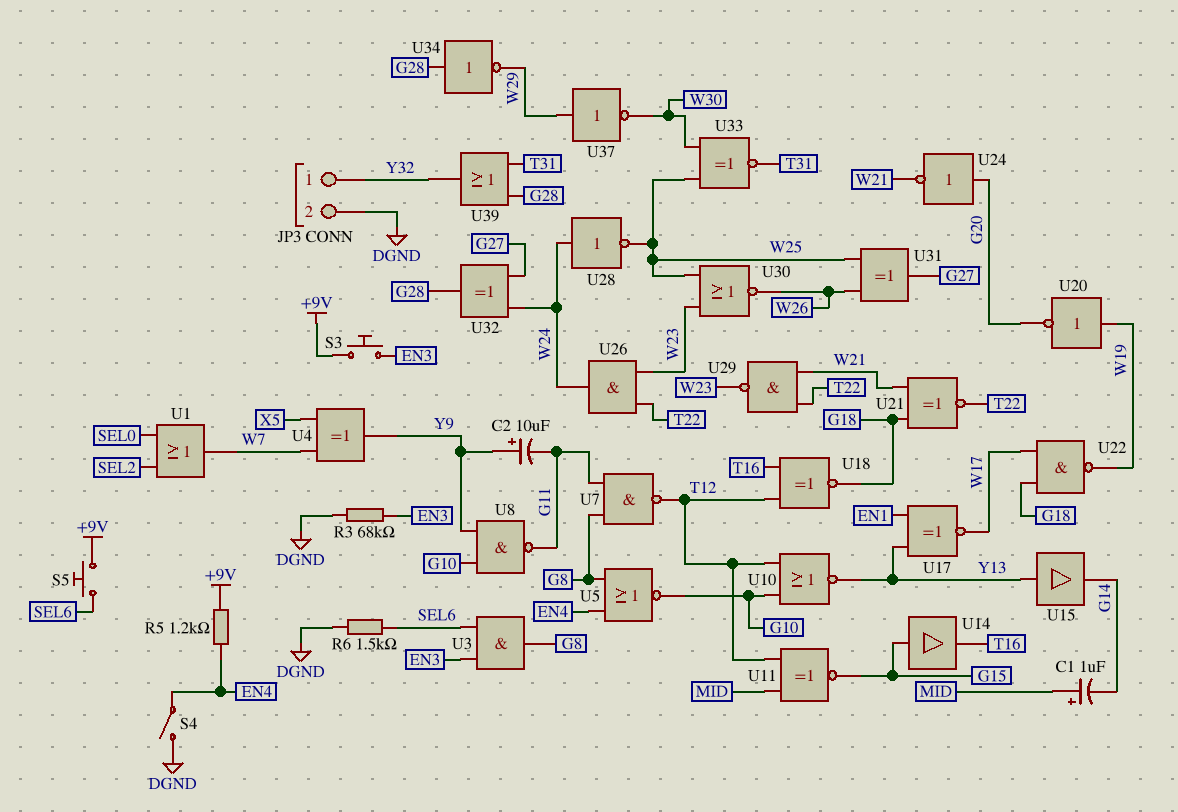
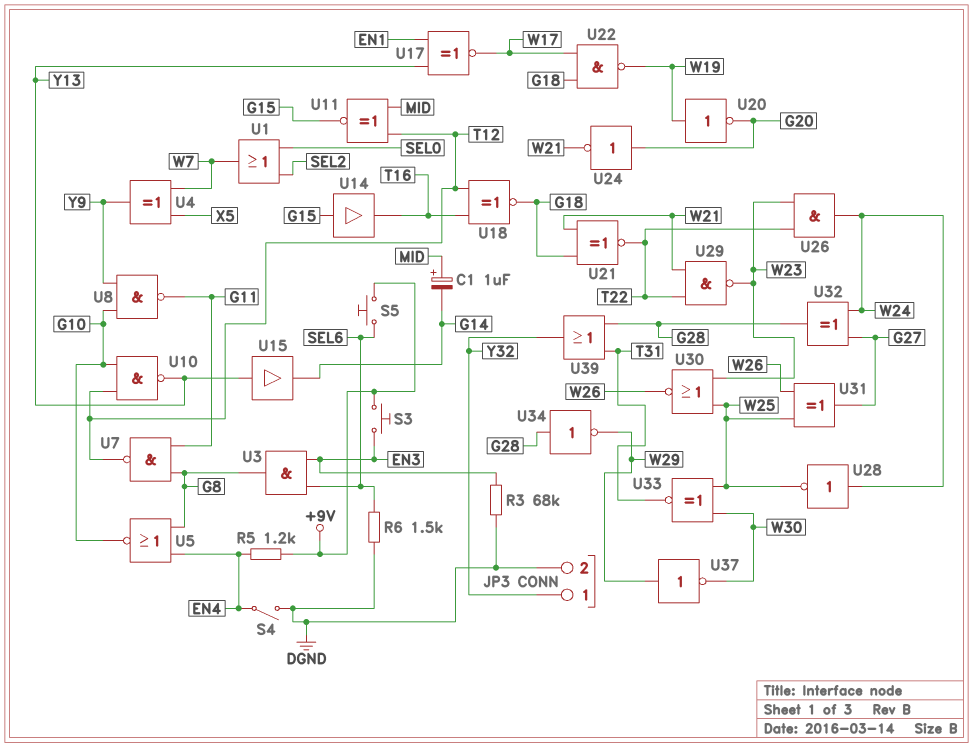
C2: 10uF (plus Y9, minus G11) -> none
U10: NOR (in G10, in T12, out Y13) -> NAND (in G10, in T12, out Y13)

